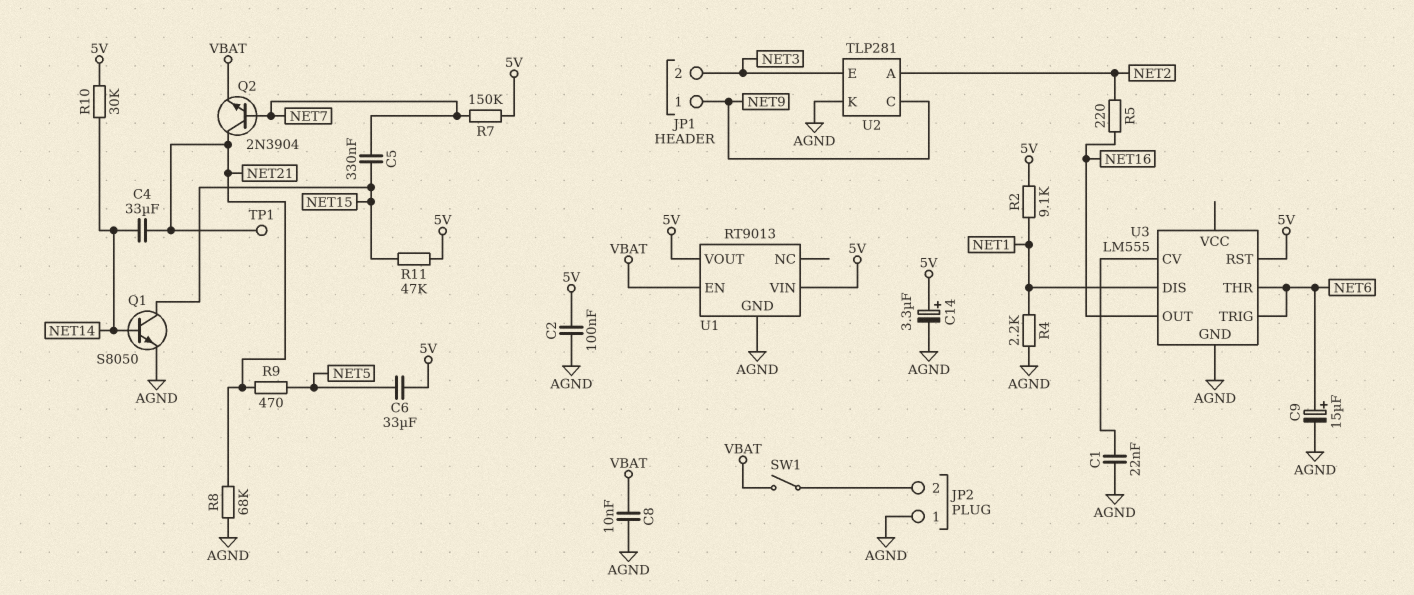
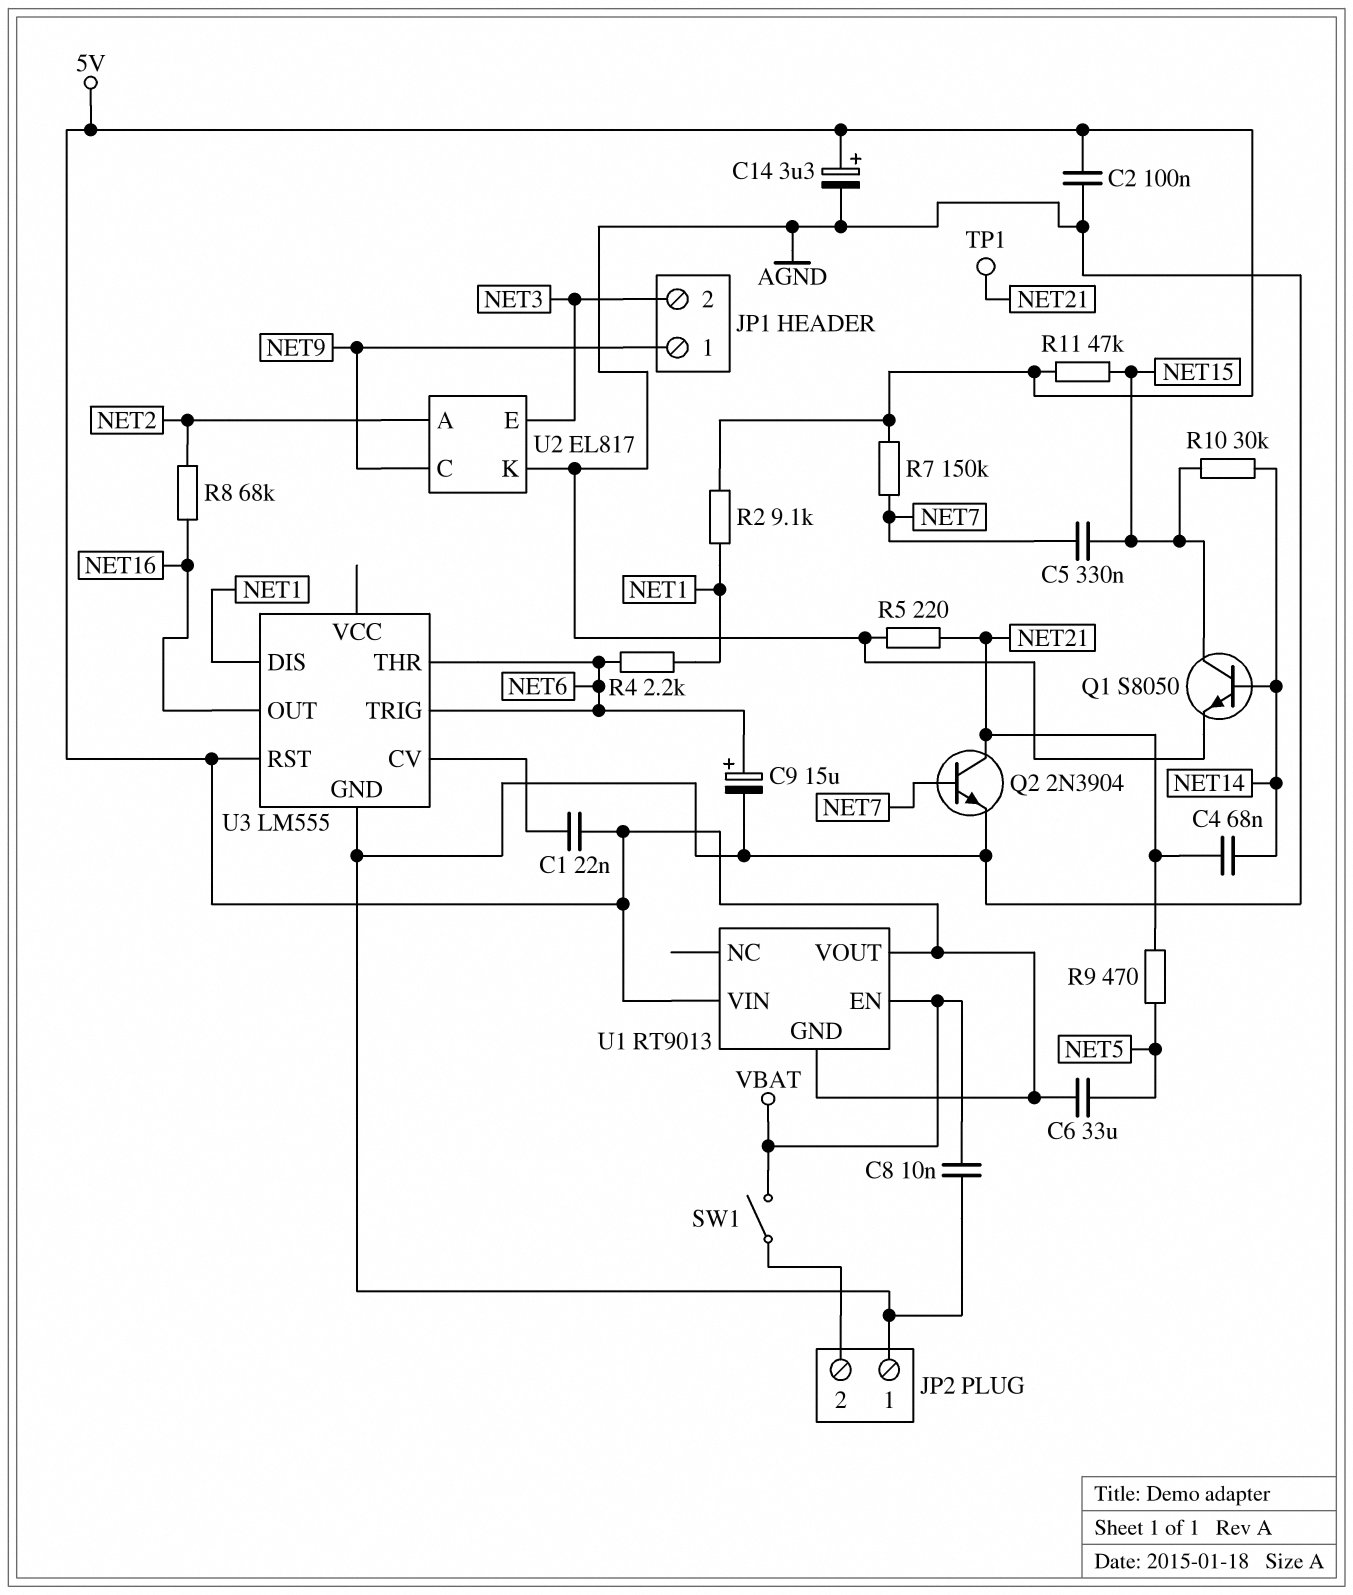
C1: 22nF (AGND, U3/CV) -> 22nF (5V, U3/CV)
C4: 33uF (NET14, NET21) -> 68nF (NET14, NET21)
Q2: NPN 2N3904 (B NET7, C NET21, E VBAT) -> NPN 2N3904 (B NET7, C NET21, E AGND)
R4: 2.2k (AGND, NET1) -> 2.2k (NET1, NET6)
R5: 220 (NET2, NET16) -> 220 (AGND, NET21)
R8: 68k (AGND, NET21) -> 68k (NET2, NET16)
R10: 30k (5V, NET14) -> 30k (NET14, NET15)
U1 pin GND: AGND -> 5V
U2: TLP281 -> EL817

